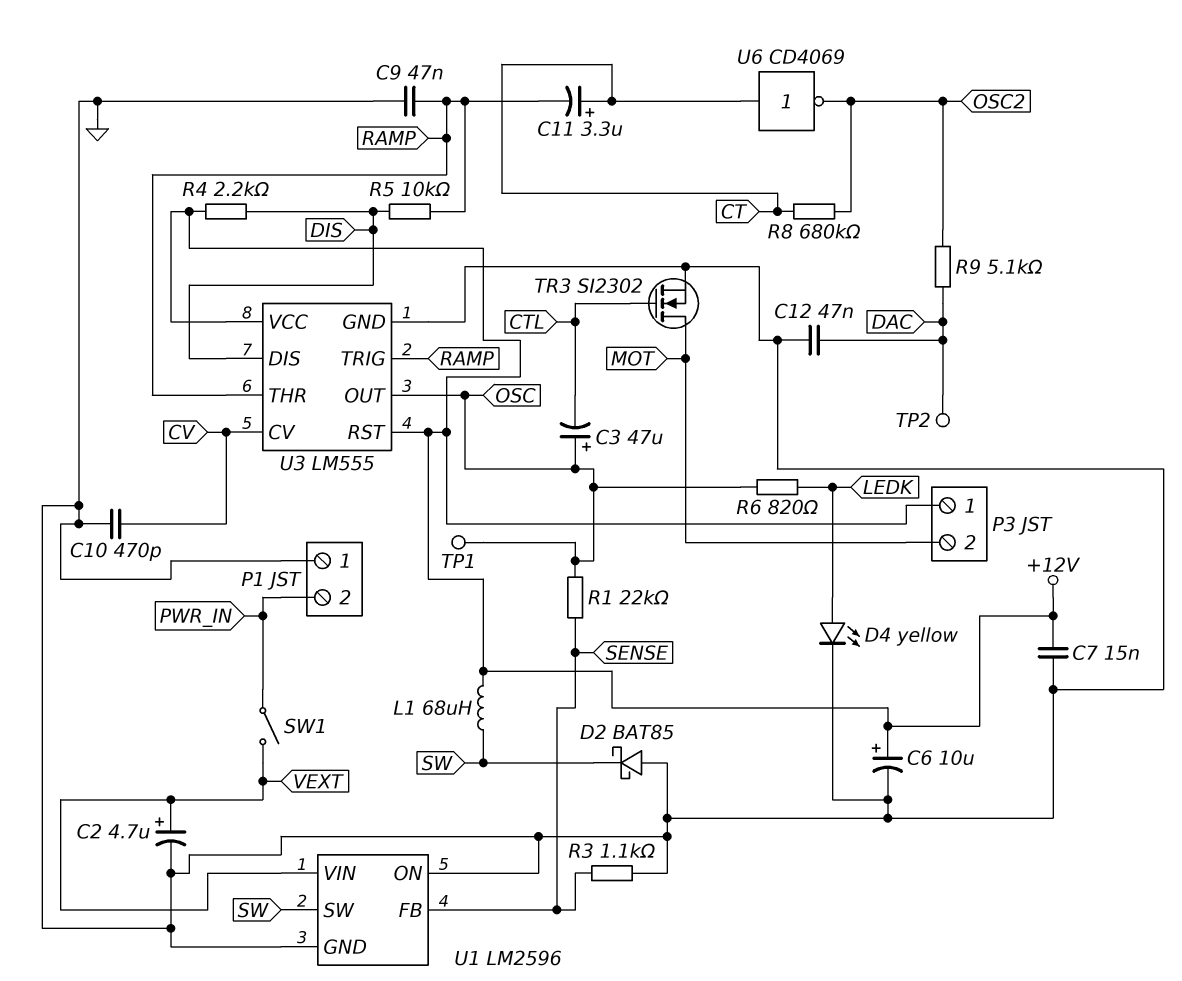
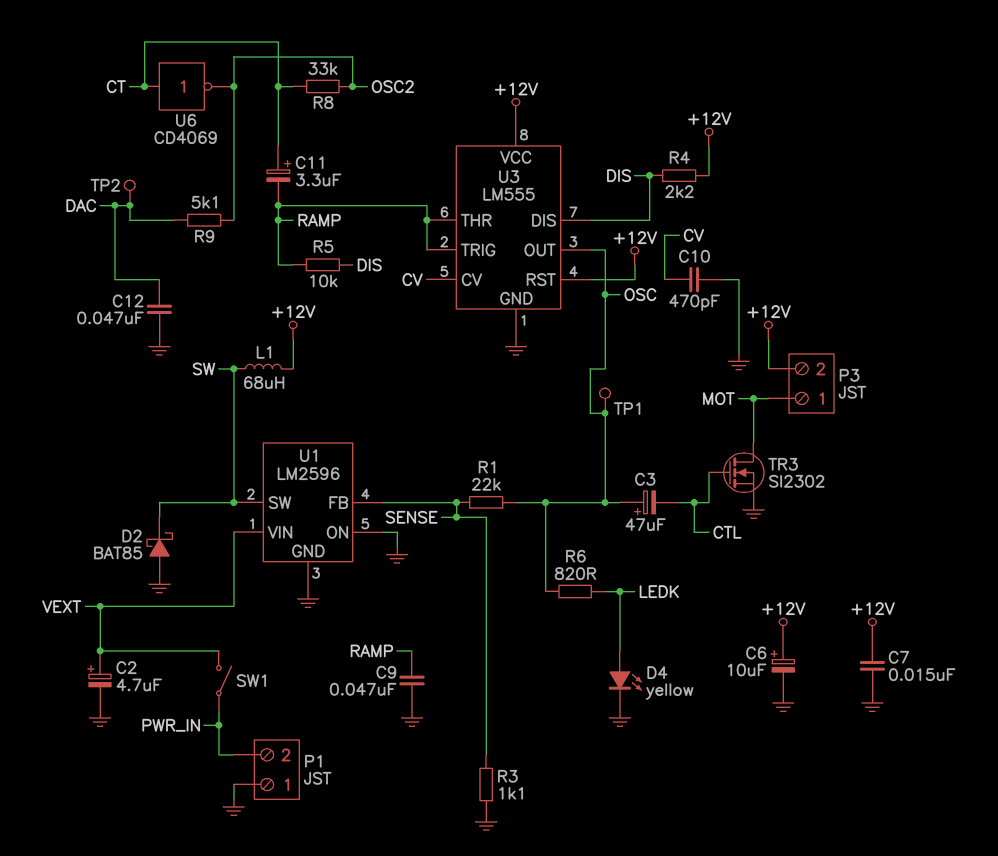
P3 pin 1: +12V -> MOT
P3 pin 2: MOT -> +12V
R8: 680k (CT, OSC2) -> 33k (CT, OSC2)

